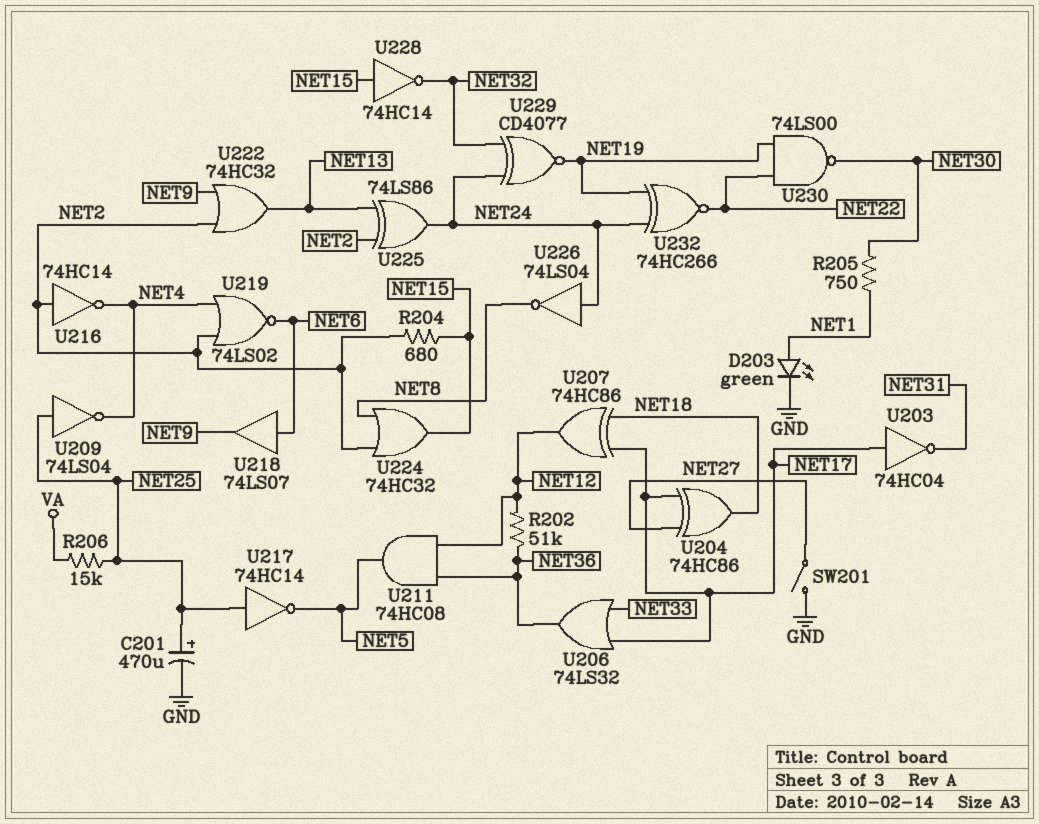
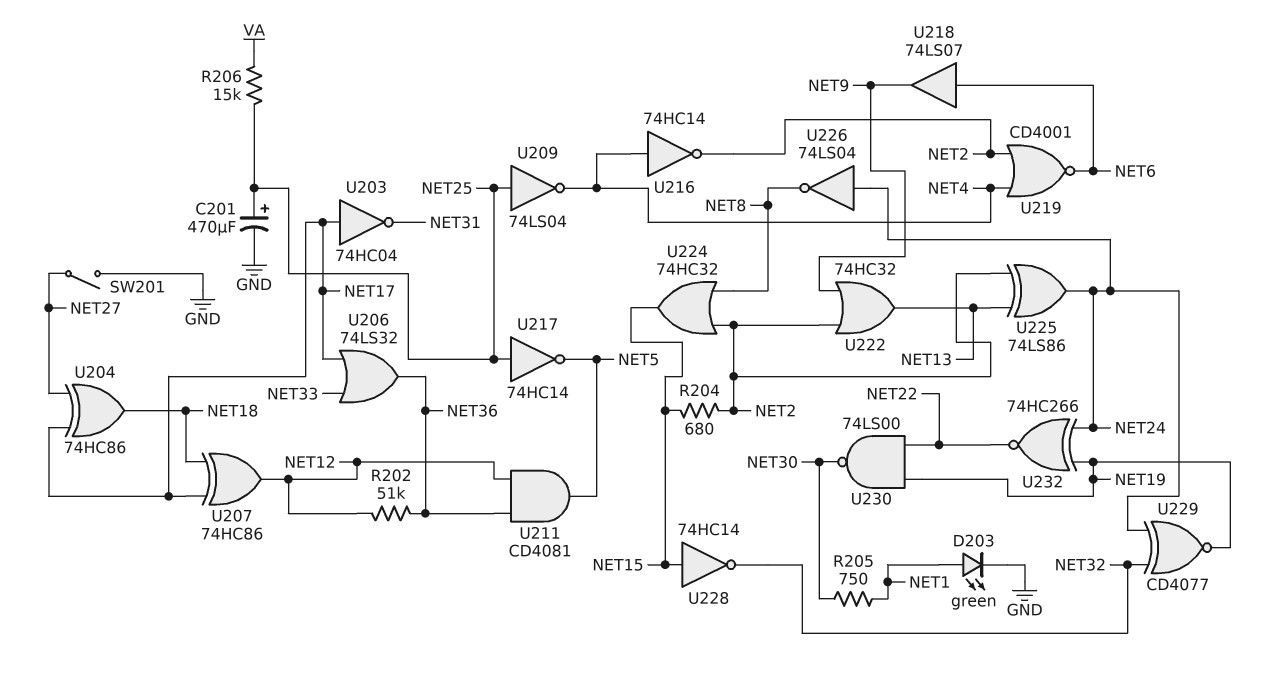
U211: AND 74HC08 (in NET12, in NET36, out NET5) -> AND CD4081 (in NET12, in NET36, out NET5)
U216: NOT 74HC14 (in NET2, out NET4) -> NOT 74HC14 (in NET4, out NET2)
U219: NOR 74LS02 (in NET2, in NET4, out NET6) -> NOR CD4001 (in NET2, in NET4, out NET6)

